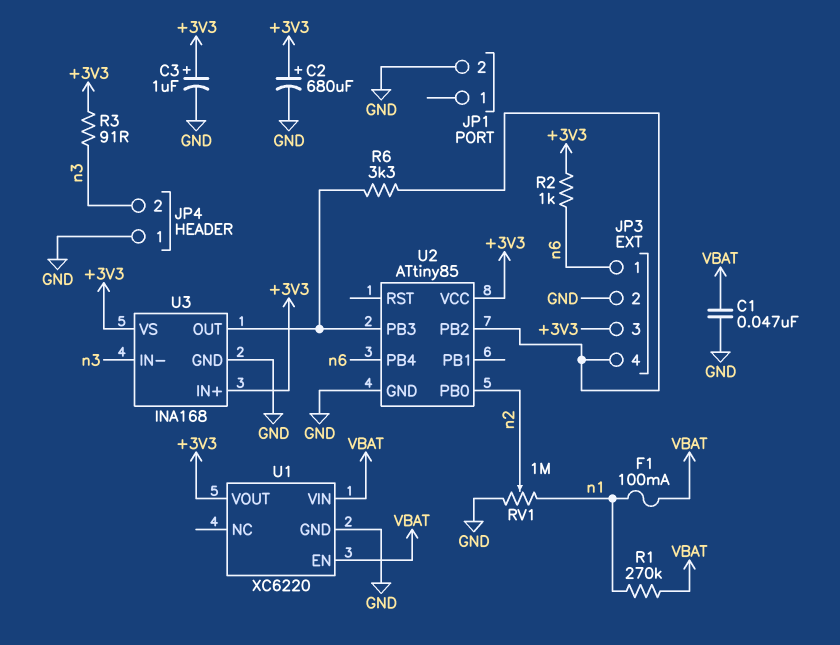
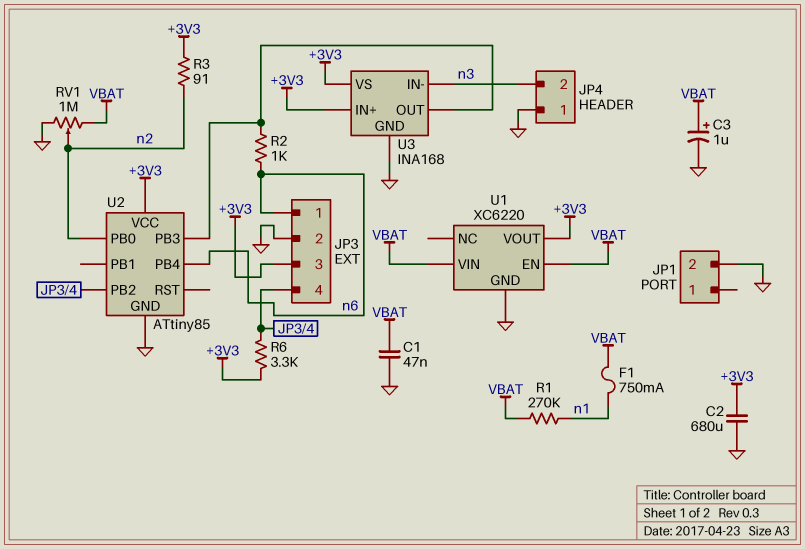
C2: 680uF (plus +3V3, minus GND) -> 680uF (+3V3, GND)
C3: 1uF (plus +3V3, minus GND) -> 1uF (plus VBAT, minus GND)
F1: 100mA (VBAT, n1) -> 750mA (VBAT, n1)
R2: 1k (+3V3, n6) -> 1k (U2/PB3, n6)
R3: 91 (+3V3, n3) -> 91 (+3V3, n2)
R6: 3.3k (JP3/4, U2/PB3) -> 3.3k (+3V3, JP3/4)
RV1: 1M (GND, n1, wiper n2) -> 1M (GND, VBAT, wiper n2)

